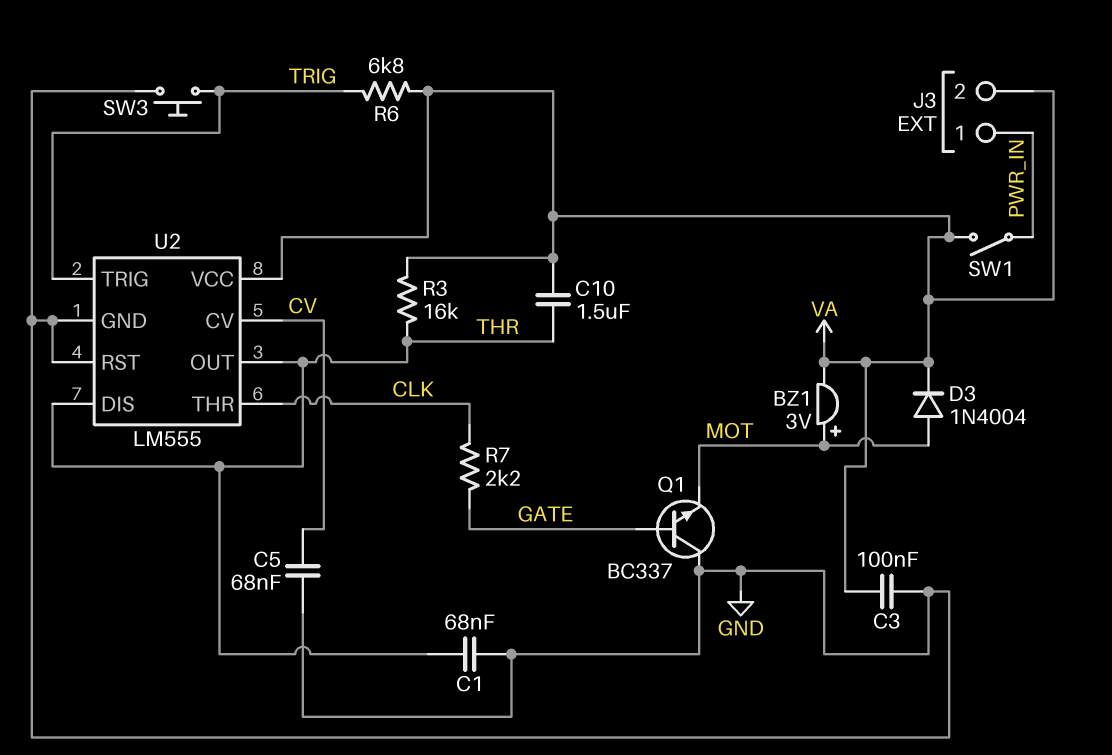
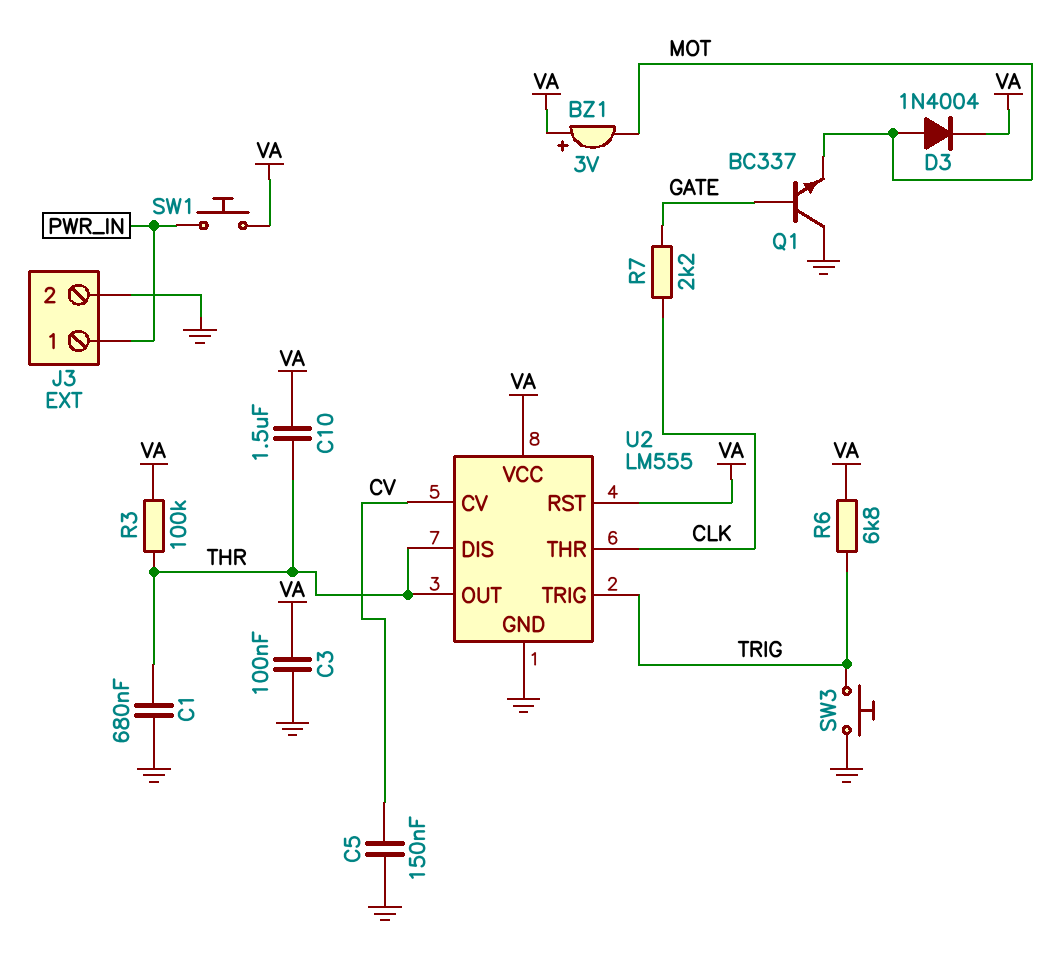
BZ1: buzzer 3V (plus MOT, minus VA) -> buzzer 3V (plus VA, minus MOT)
C1: 68nF (GND, THR) -> 680nF (GND, THR)
C5: 68nF (CV, GND) -> 150nF (CV, GND)
J3 pin 2: VA -> GND
R3: 16k (THR, VA) -> 100k (THR, VA)
SW1: switch (PWR_IN, VA) -> button (PWR_IN, VA)
U2 pin RST: GND -> VA

